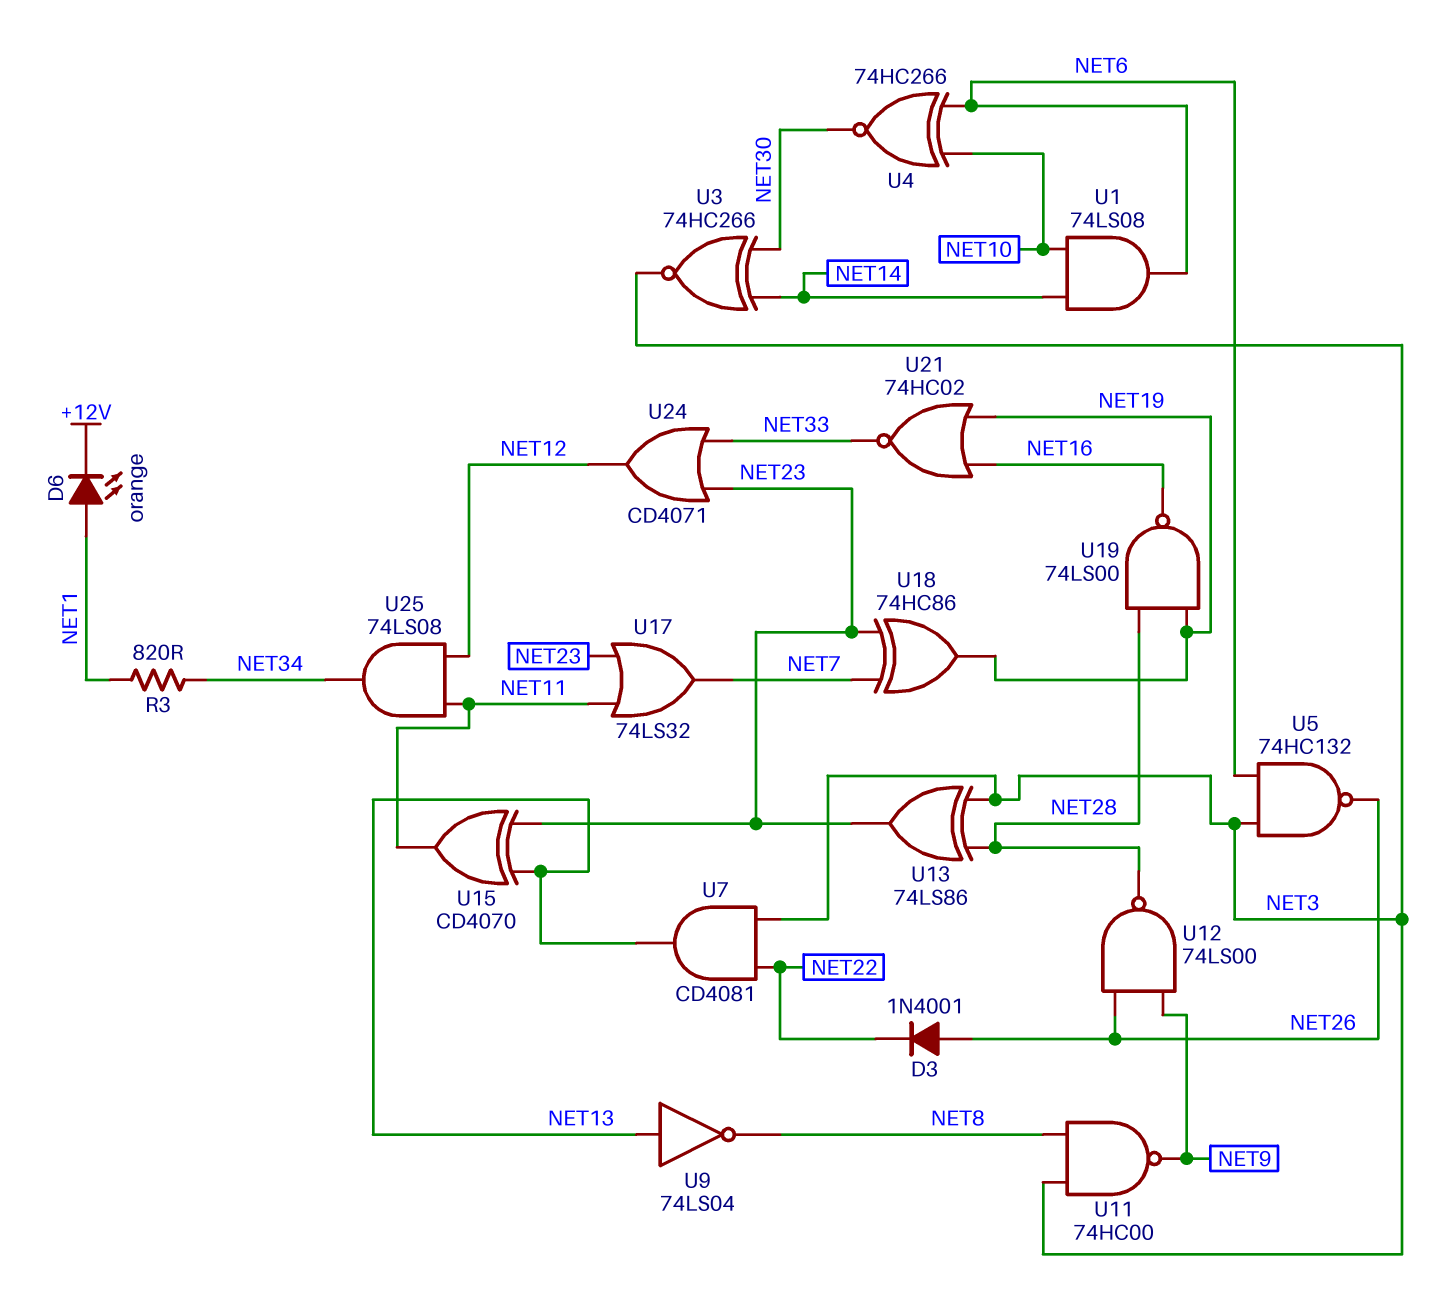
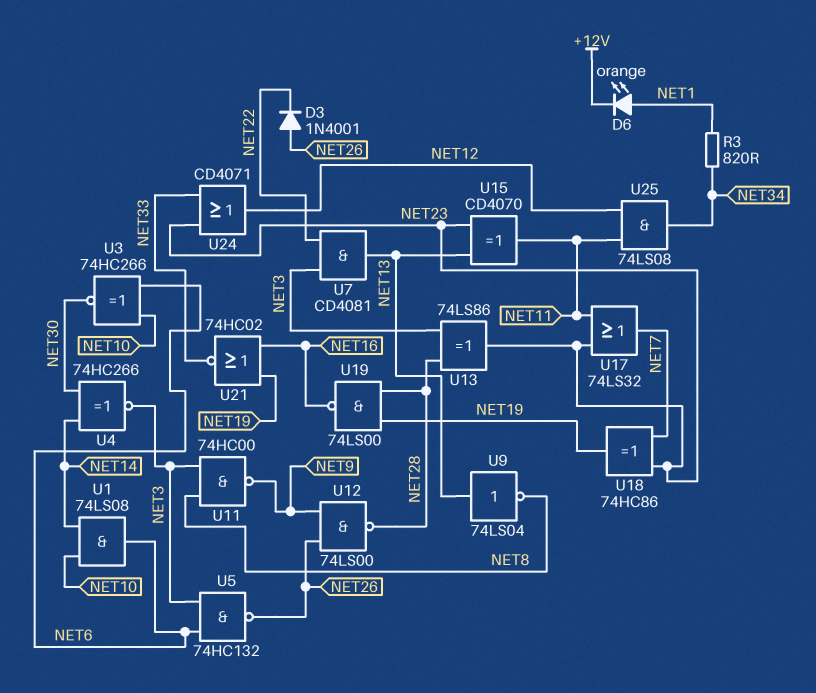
U3: XNOR 74HC266 (in NET14, in NET30, out NET3) -> XNOR 74HC266 (in NET6, in NET10, out NET30)
U4: XNOR 74HC266 (in NET6, in NET10, out NET30) -> XNOR 74HC266 (in NET14, in NET30, out NET3)

